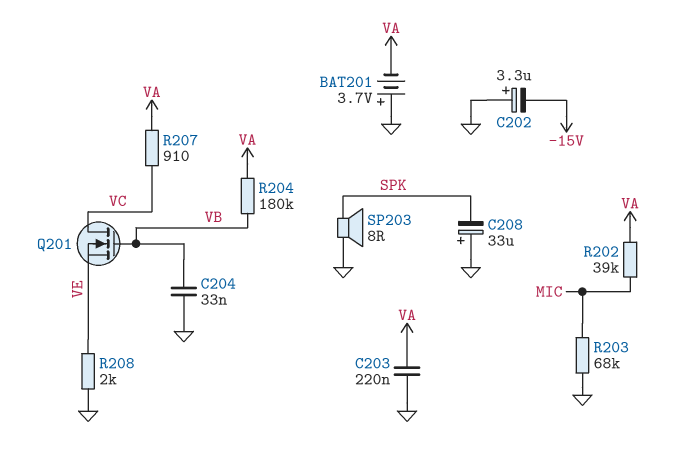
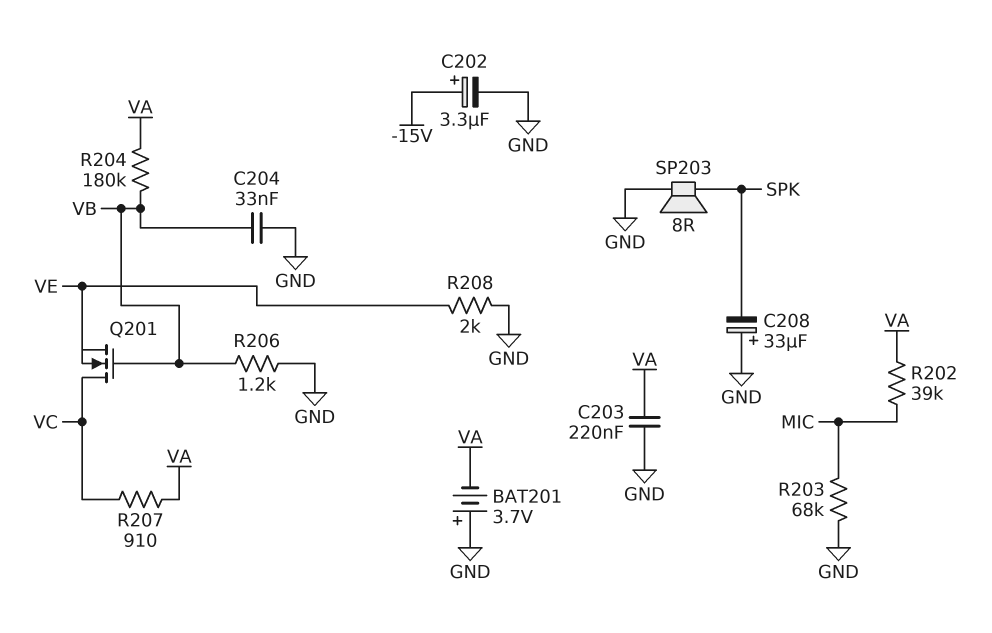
C202: 3.3uF (plus GND, minus -15V) -> 3.3uF (plus -15V, minus GND)
R206: none -> 1.2k (GND, VB)

